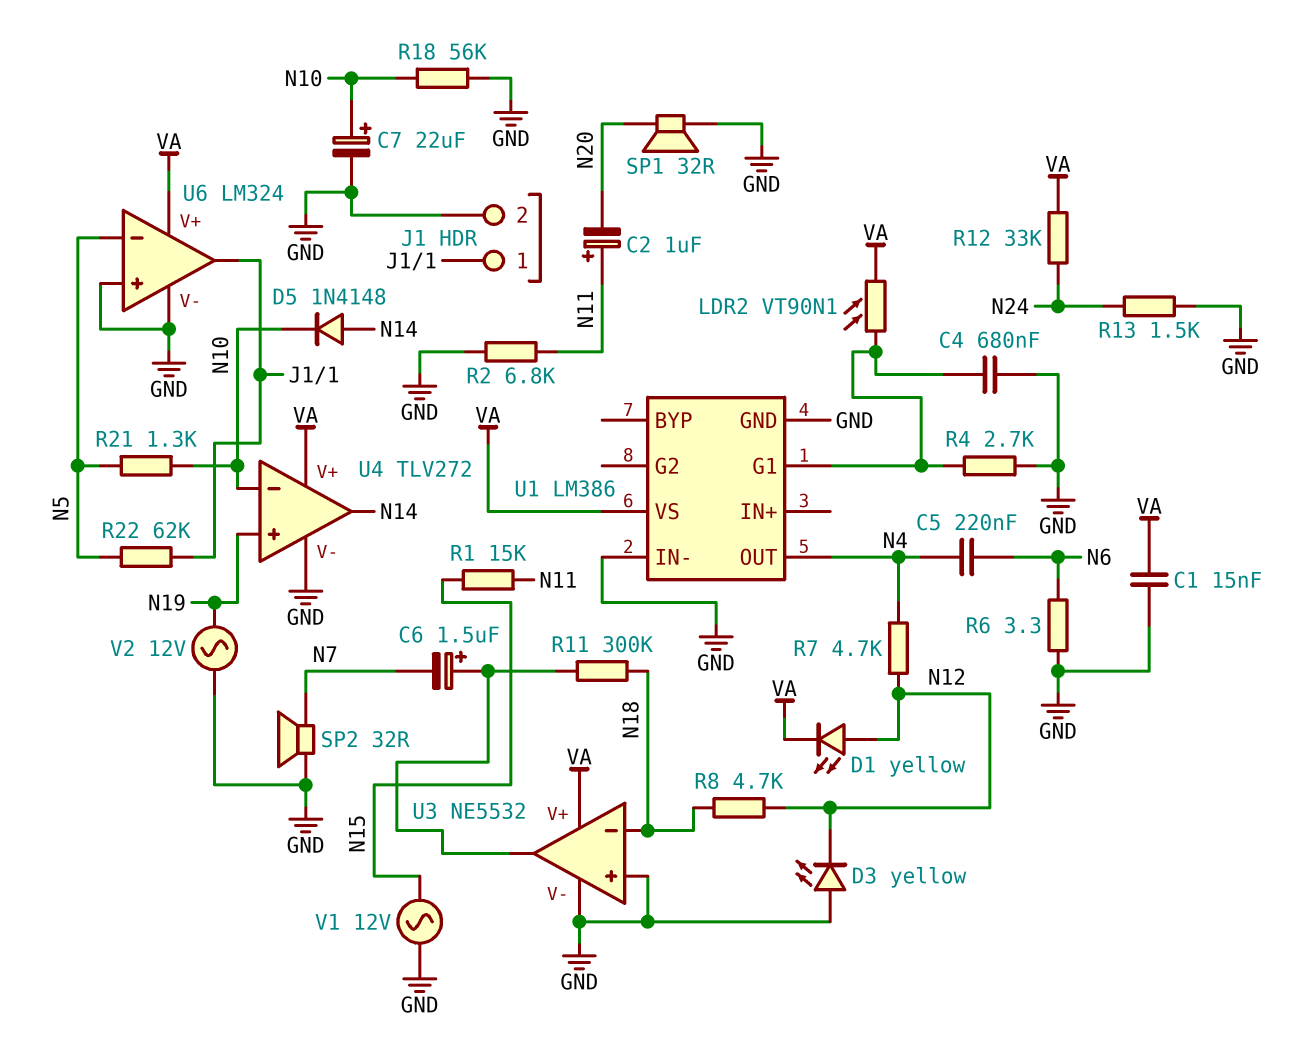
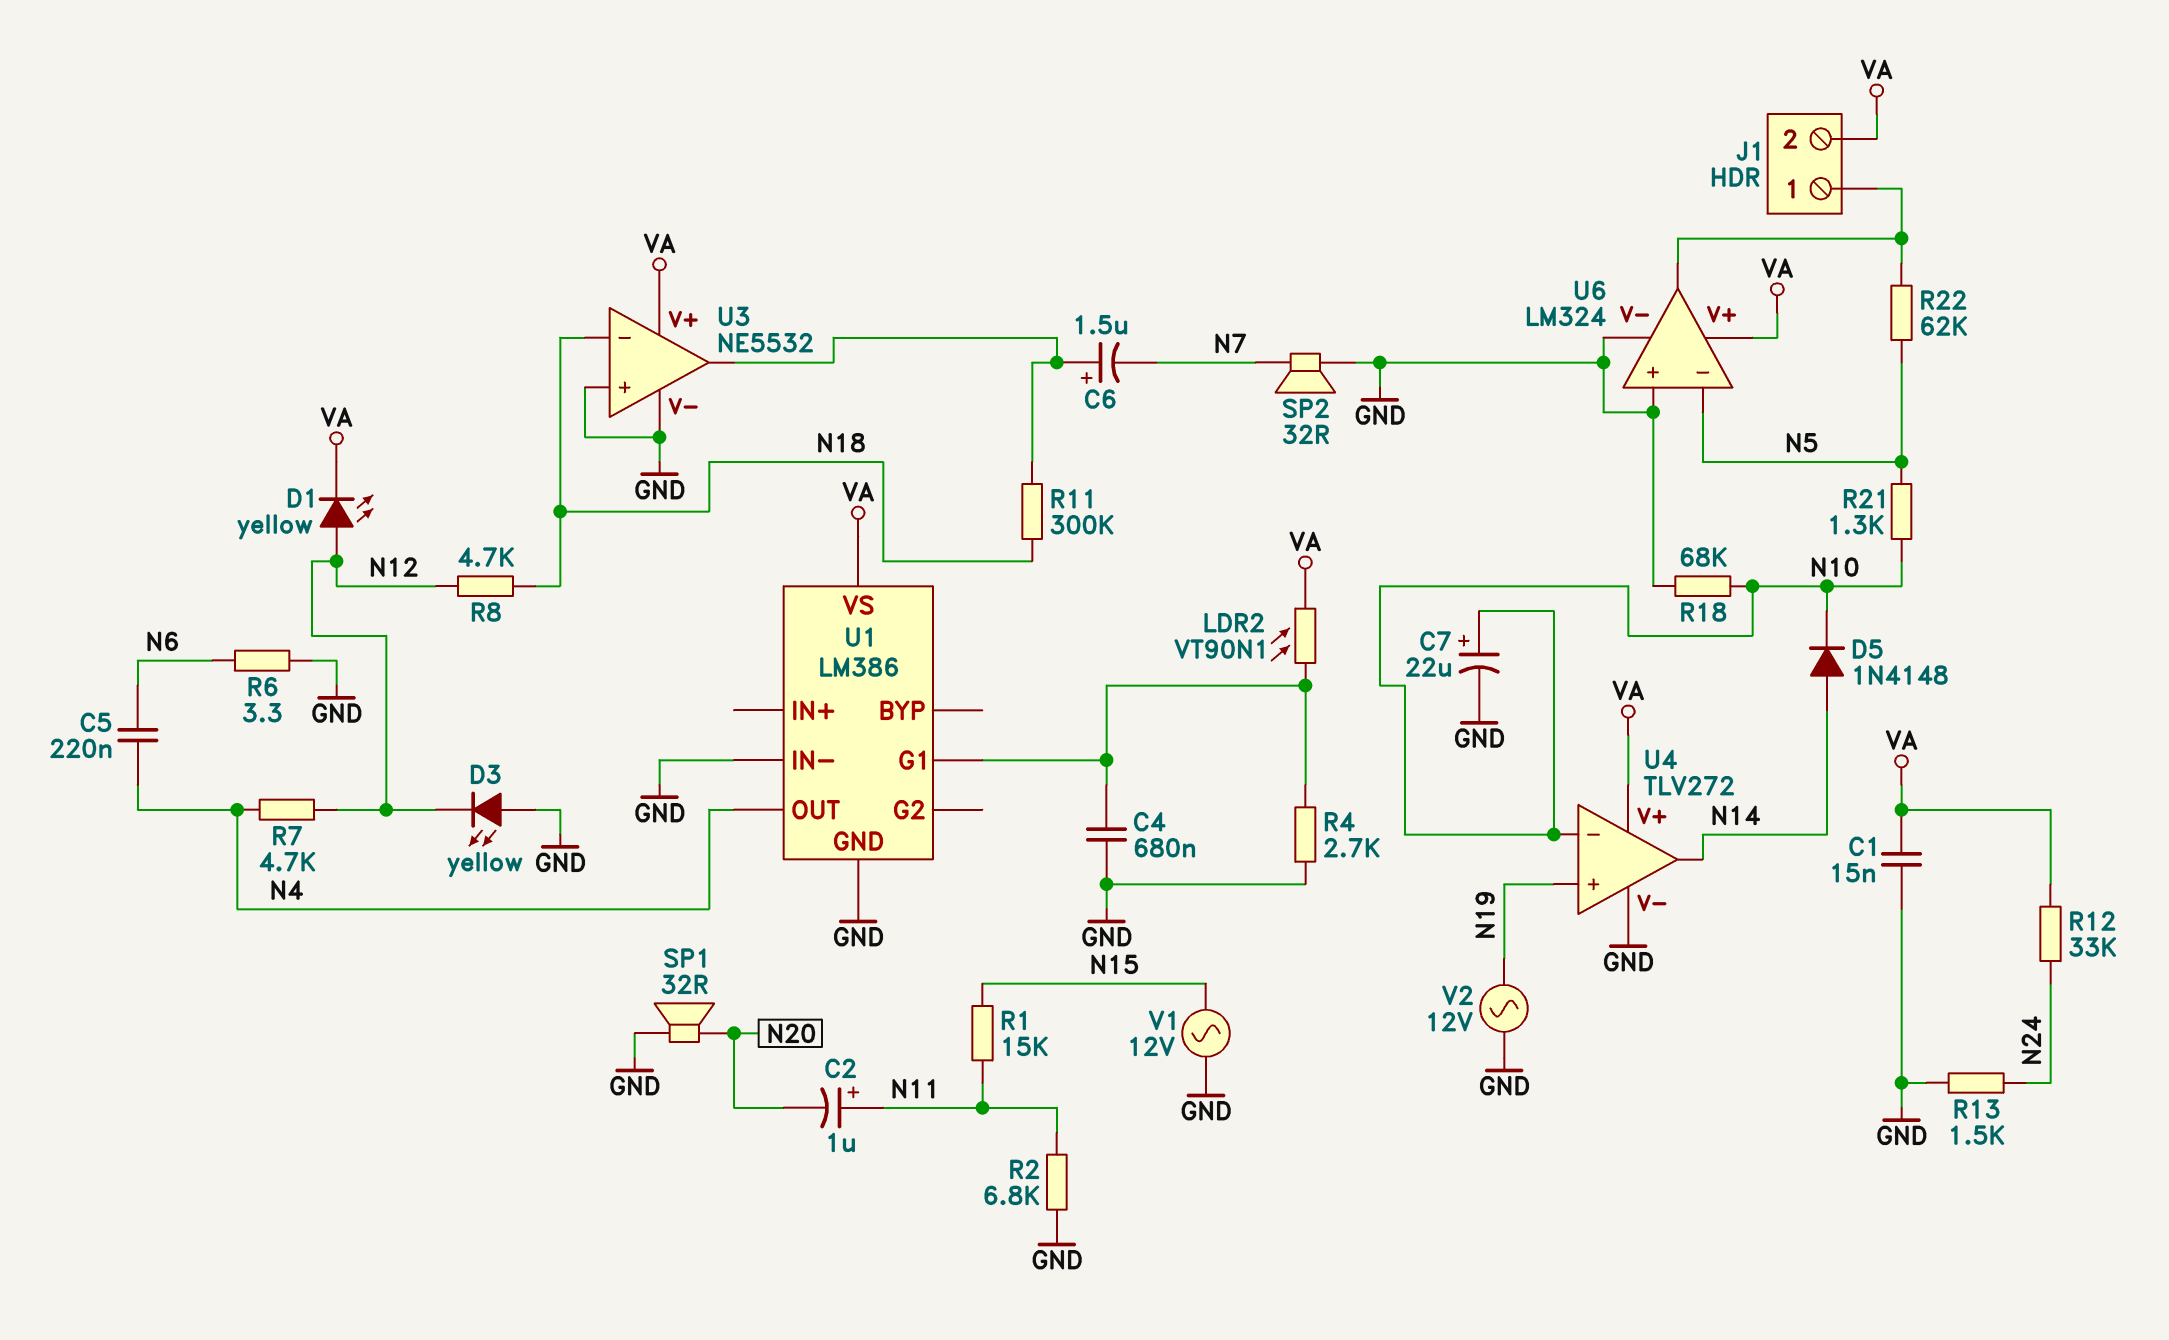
J1 pin 2: GND -> VA
R18: 56k (GND, N10) -> 68k (GND, N10)

